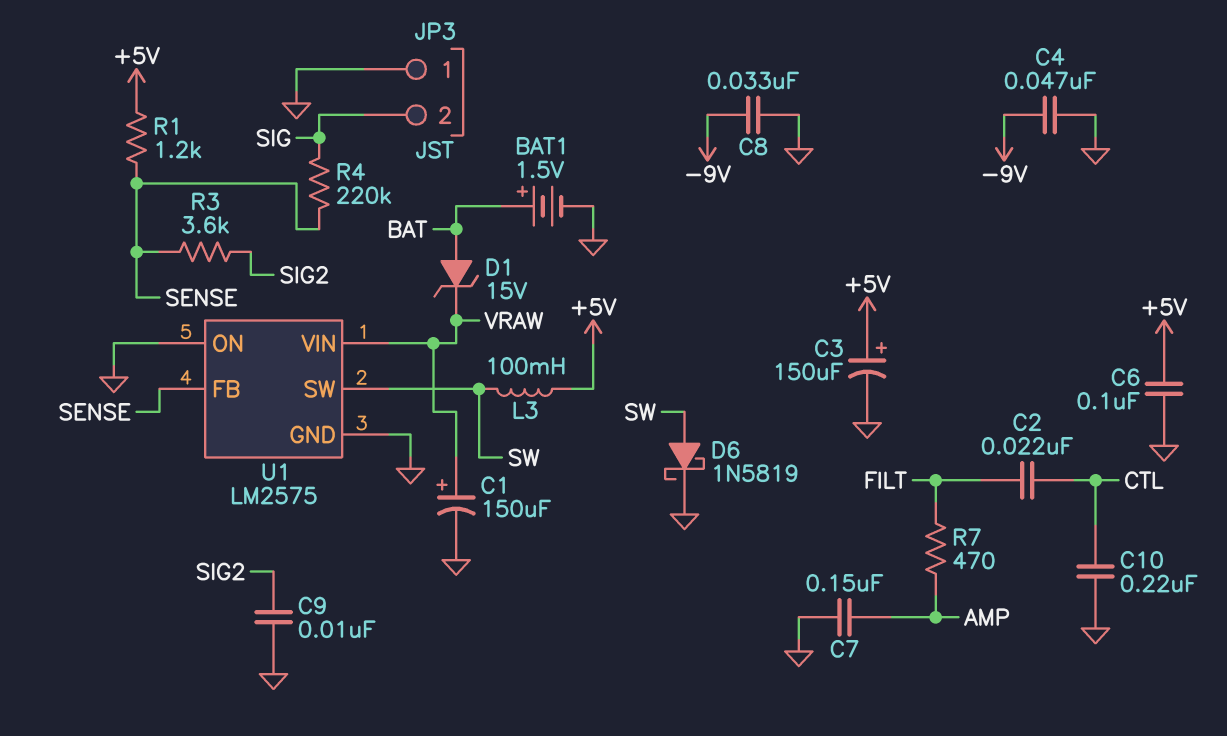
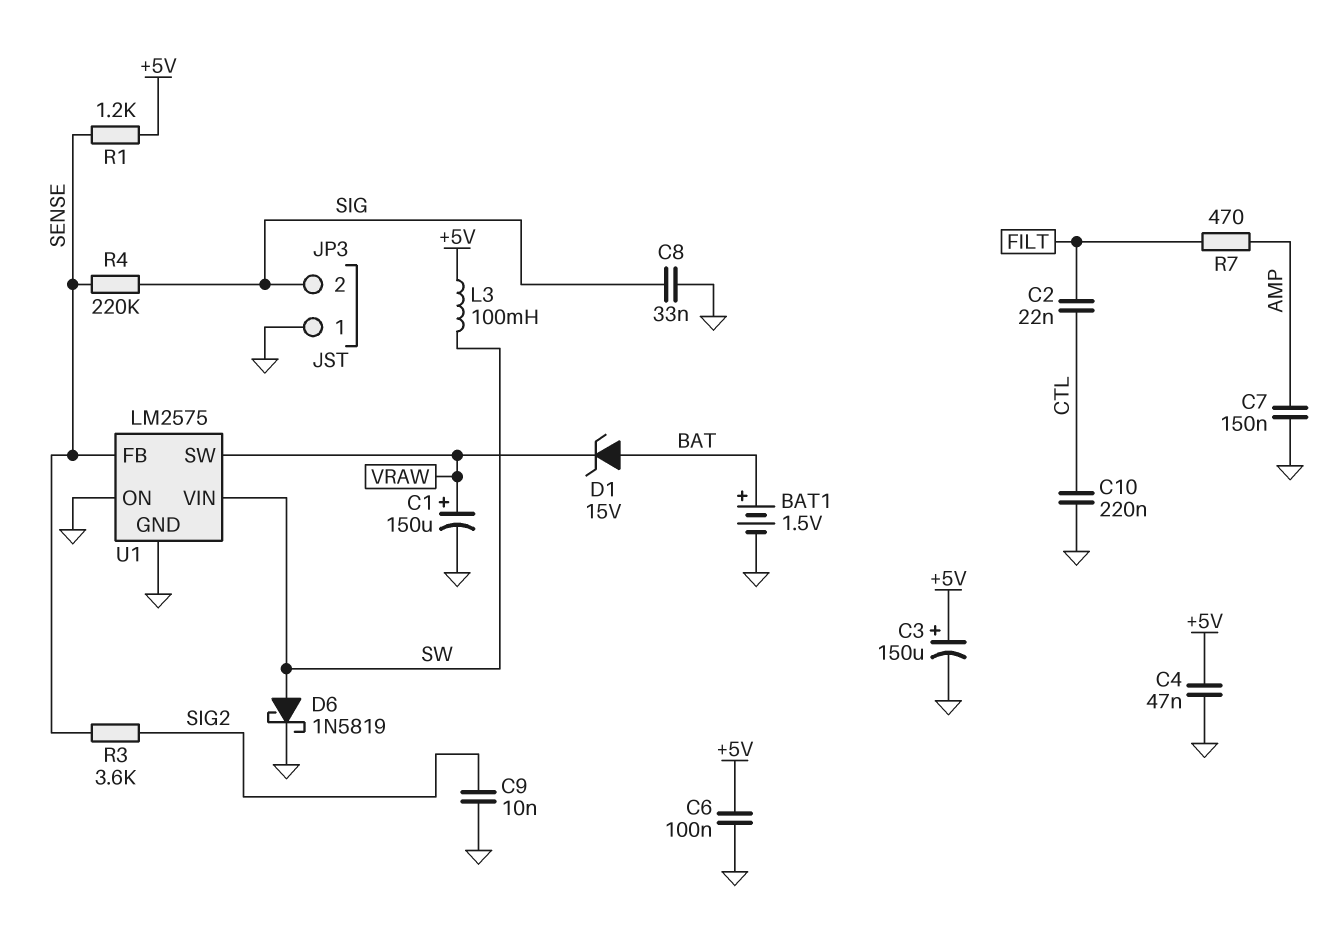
C4: 47nF (-9V, GND) -> 47nF (+5V, GND)
C8: 33nF (-9V, GND) -> 33nF (GND, SIG)
U1 pin SW: SW -> VRAW
U1 pin VIN: VRAW -> SW

